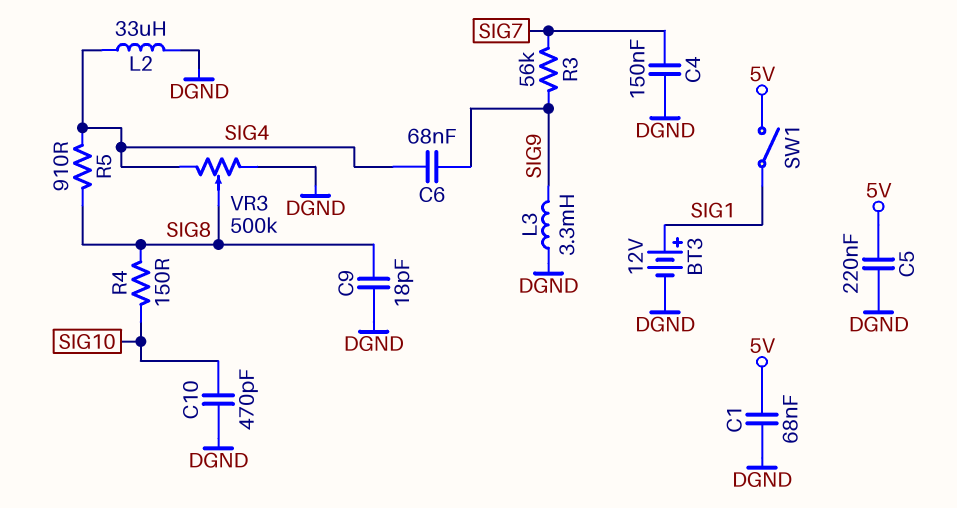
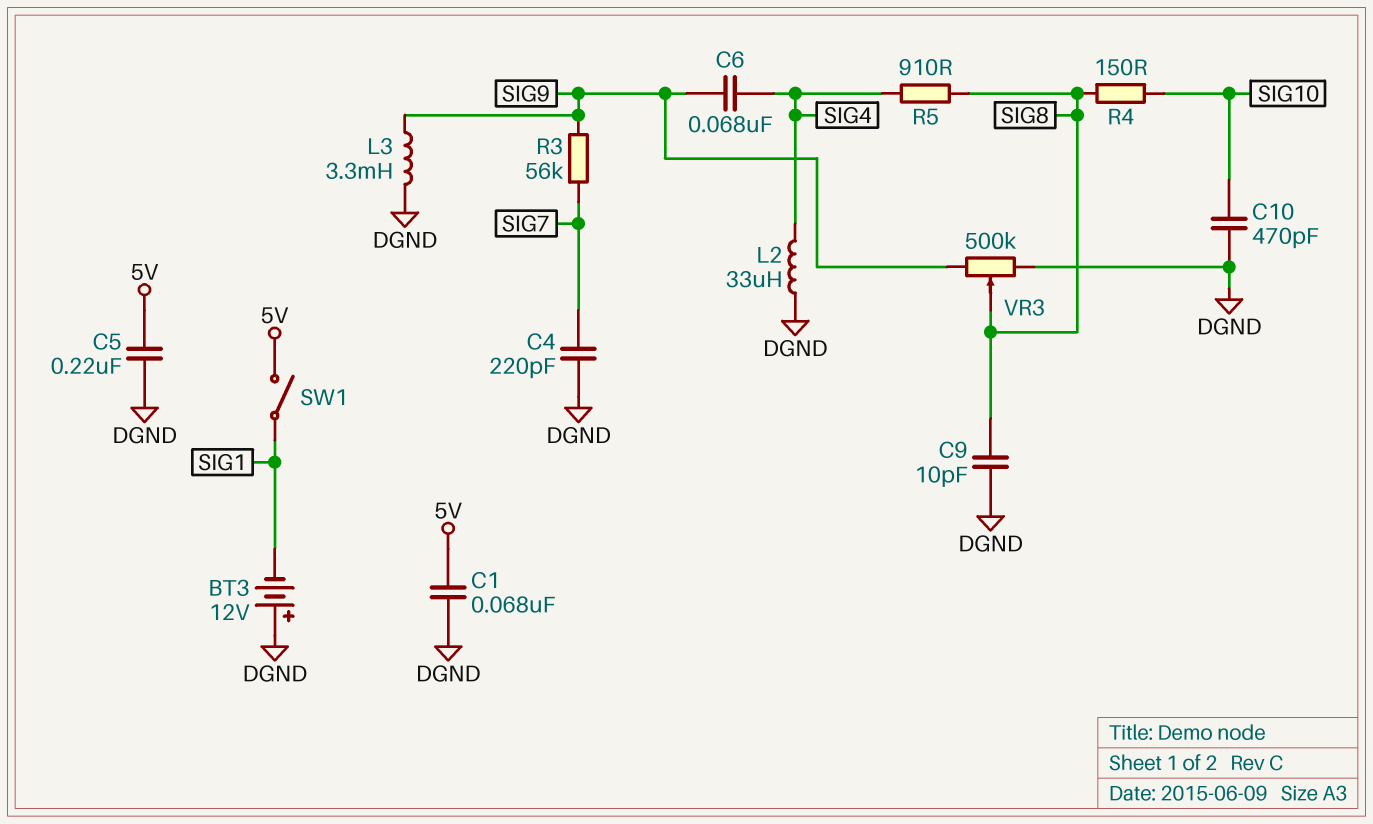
BT3: 12V (plus SIG1, minus DGND) -> 12V (plus DGND, minus SIG1)
C4: 150nF (DGND, SIG7) -> 220pF (DGND, SIG7)
C9: 18pF (DGND, SIG8) -> 10pF (DGND, SIG8)
VR3: 500k (DGND, SIG4, wiper SIG8) -> 500k (DGND, SIG9, wiper SIG8)

